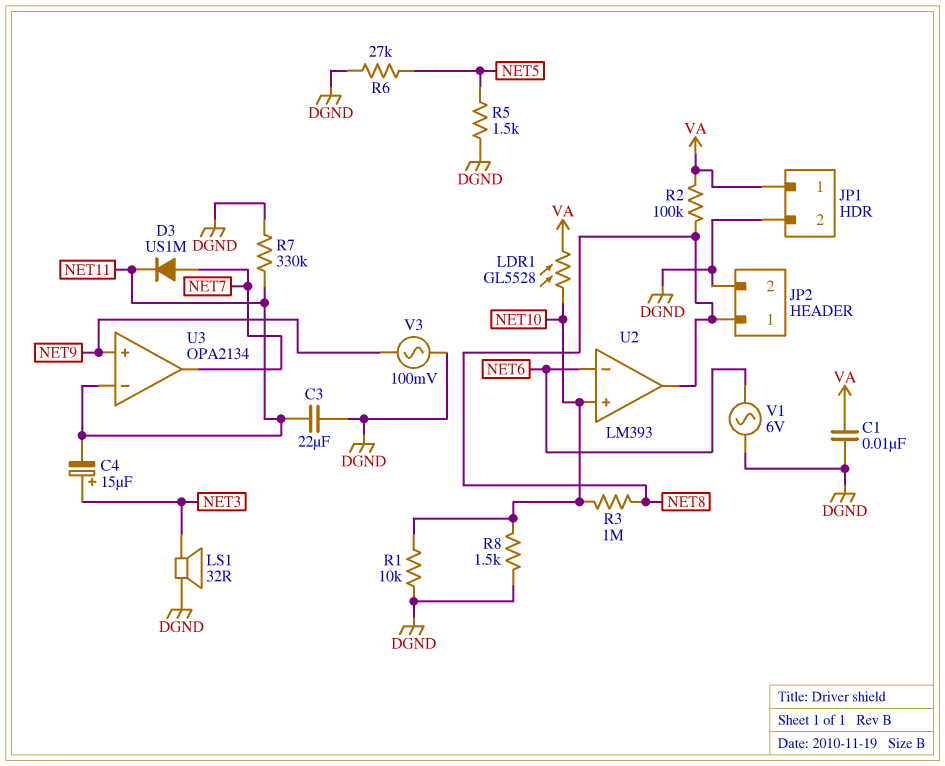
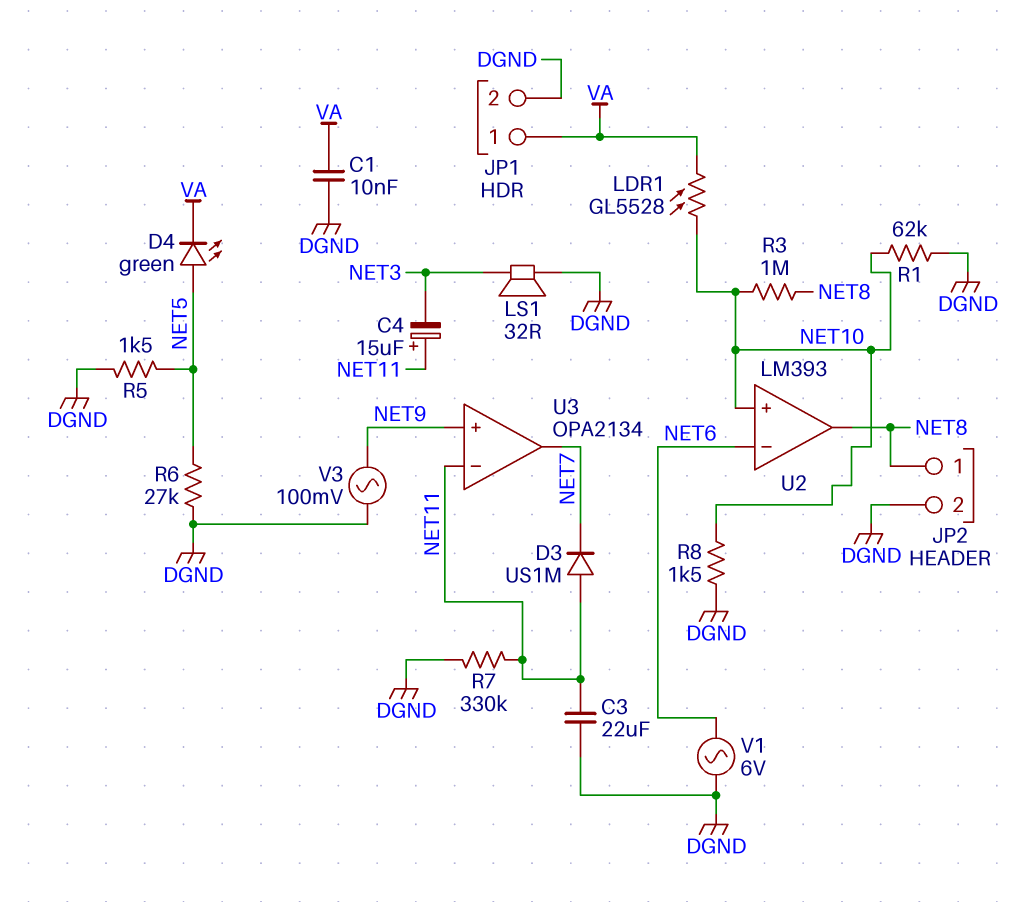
C4: 15uF (plus NET3, minus NET11) -> 15uF (plus NET11, minus NET3)
D3: diode US1M (A NET7, K NET11) -> diode US1M (A NET11, K NET7)
D4: none -> LED green (A NET5, K VA)
R1: 10k (DGND, NET10) -> 62k (DGND, NET10)
R2: 100k (NET8, VA) -> none

